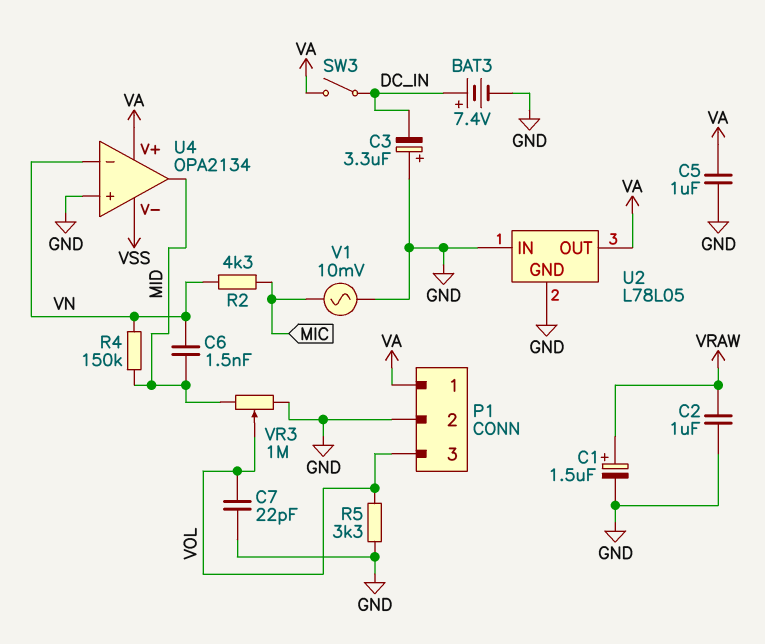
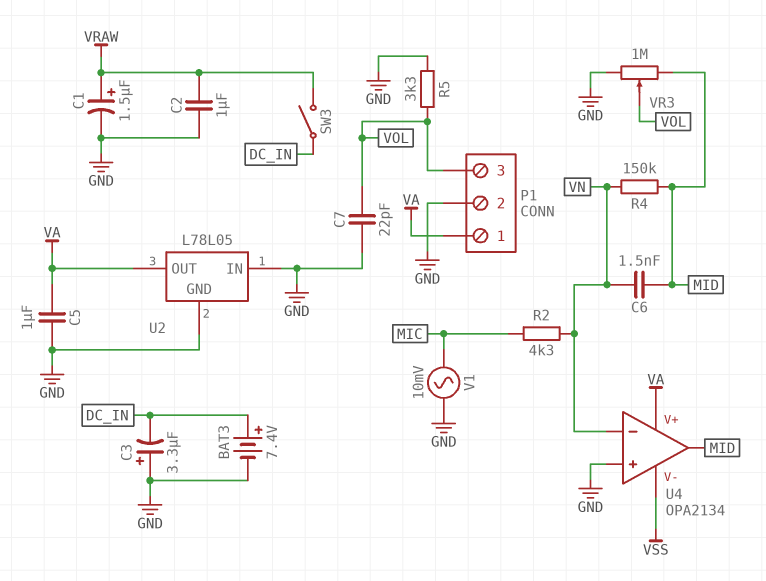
SW3: switch (DC_IN, VA) -> switch (DC_IN, VRAW)

